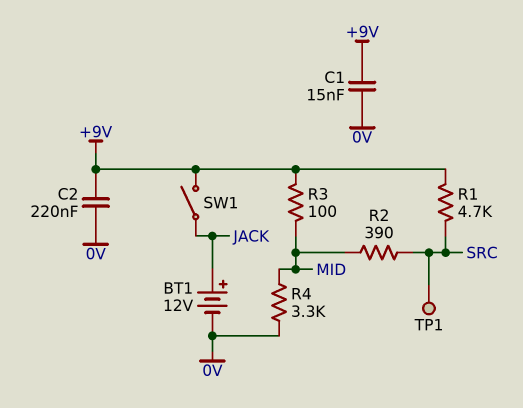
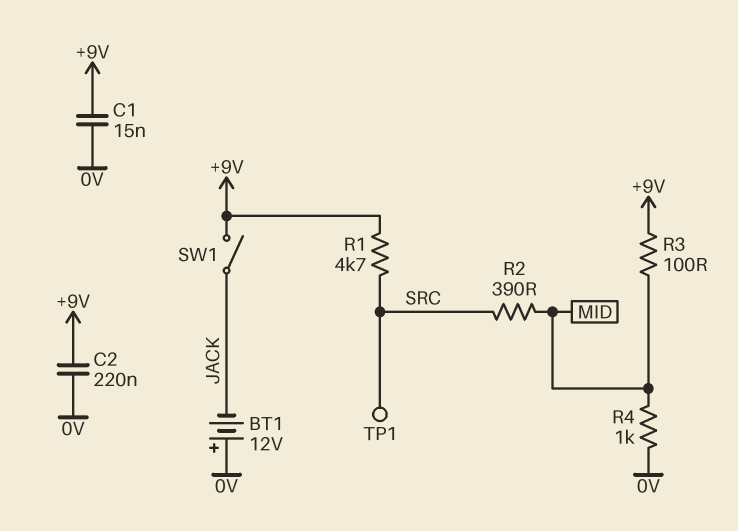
BT1: 12V (plus JACK, minus 0V) -> 12V (plus 0V, minus JACK)
R4: 3.3k (0V, MID) -> 1k (0V, MID)

